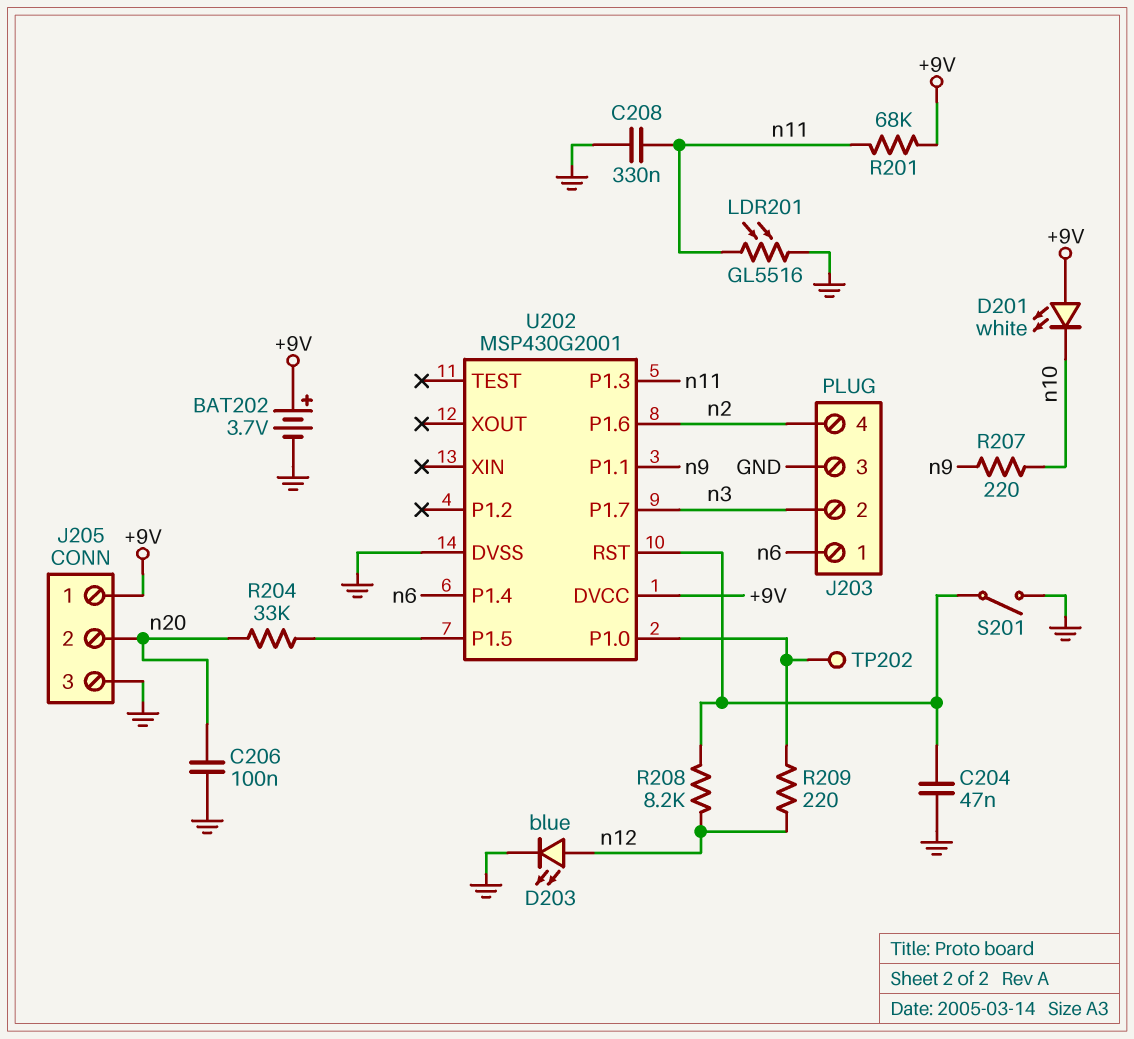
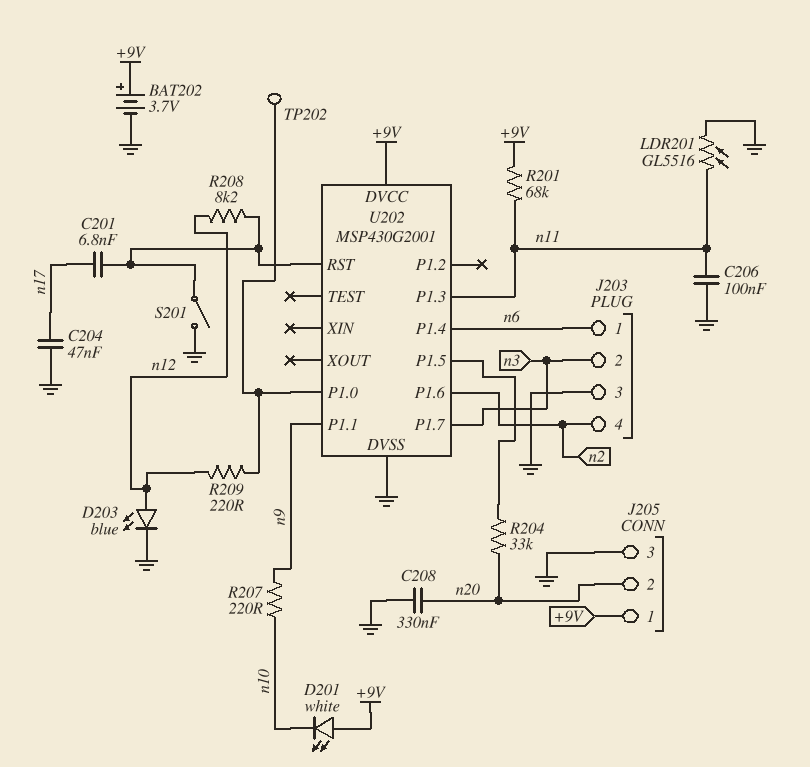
C201: none -> 6.8nF (U202/RST, n17)
C204: 47nF (GND, U202/RST) -> 47nF (GND, n17)
C206: 100nF (GND, n20) -> 100nF (GND, n11)
C208: 330nF (GND, n11) -> 330nF (GND, n20)

